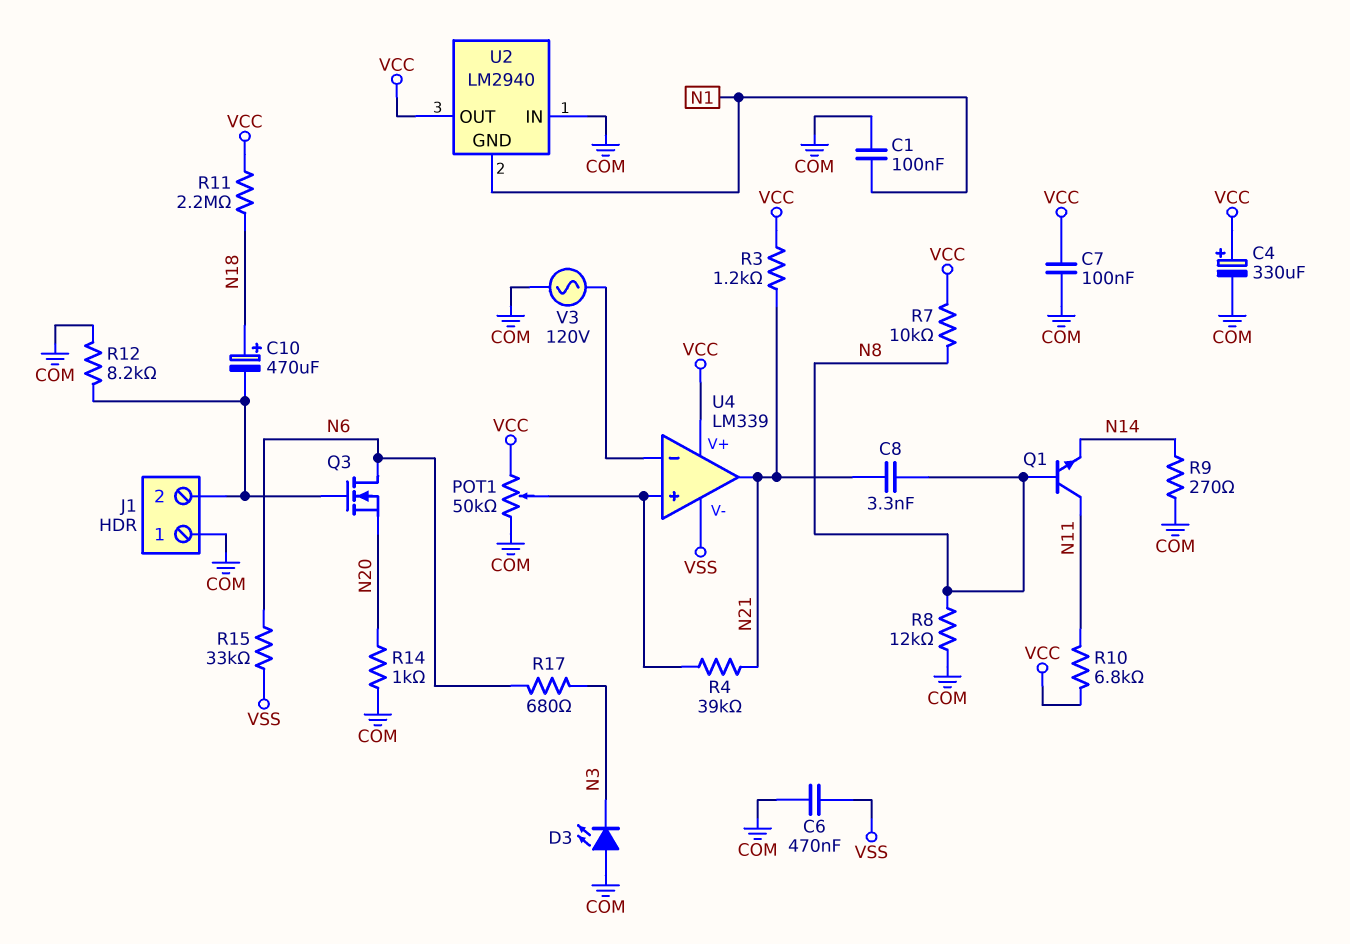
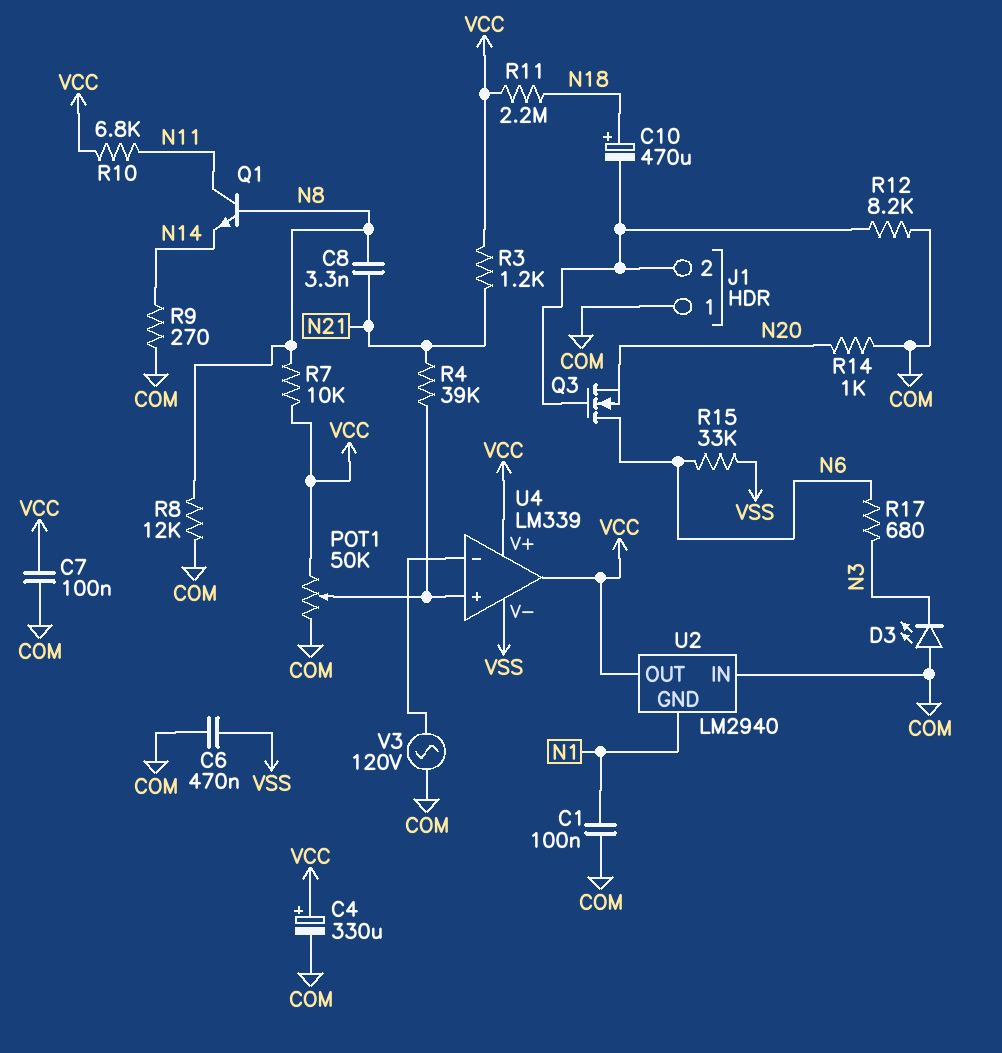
U4 pin out: N21 -> VCC

